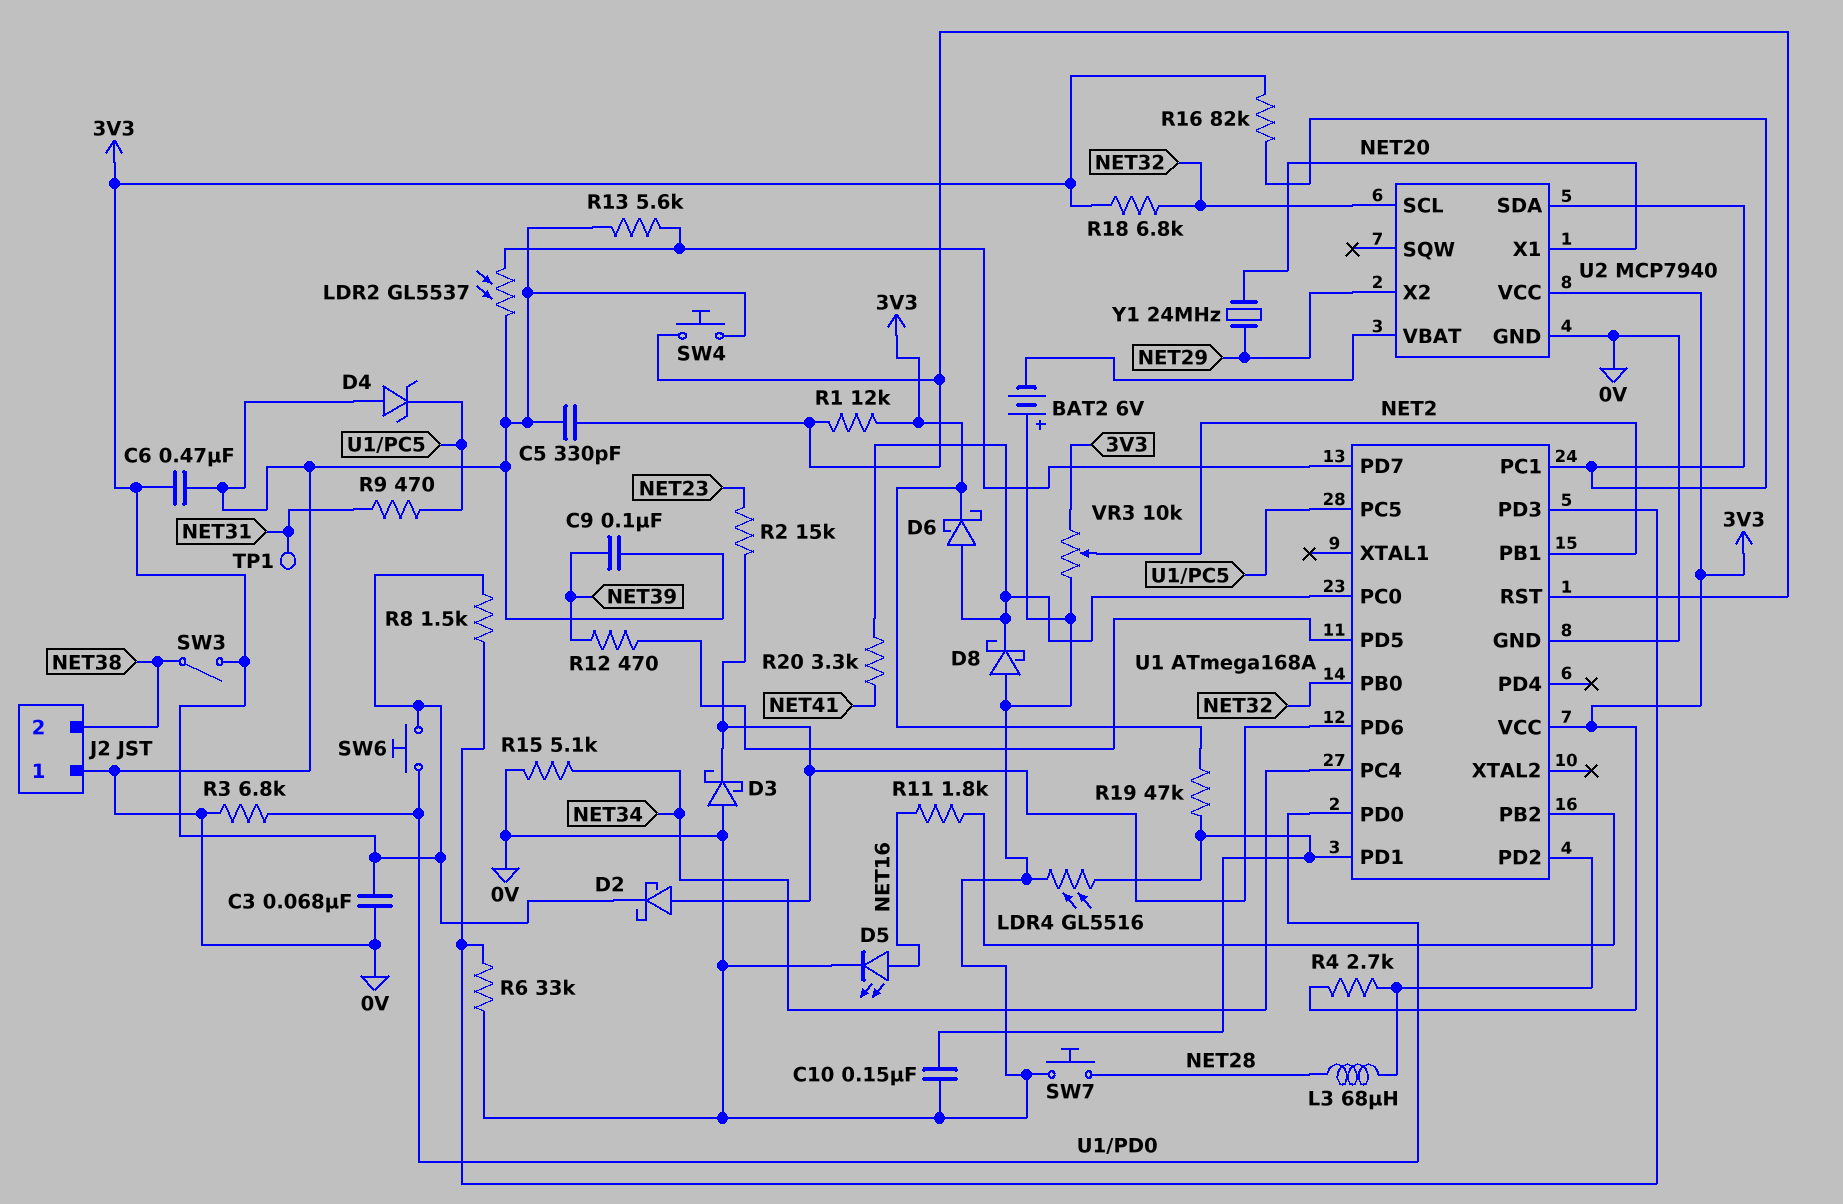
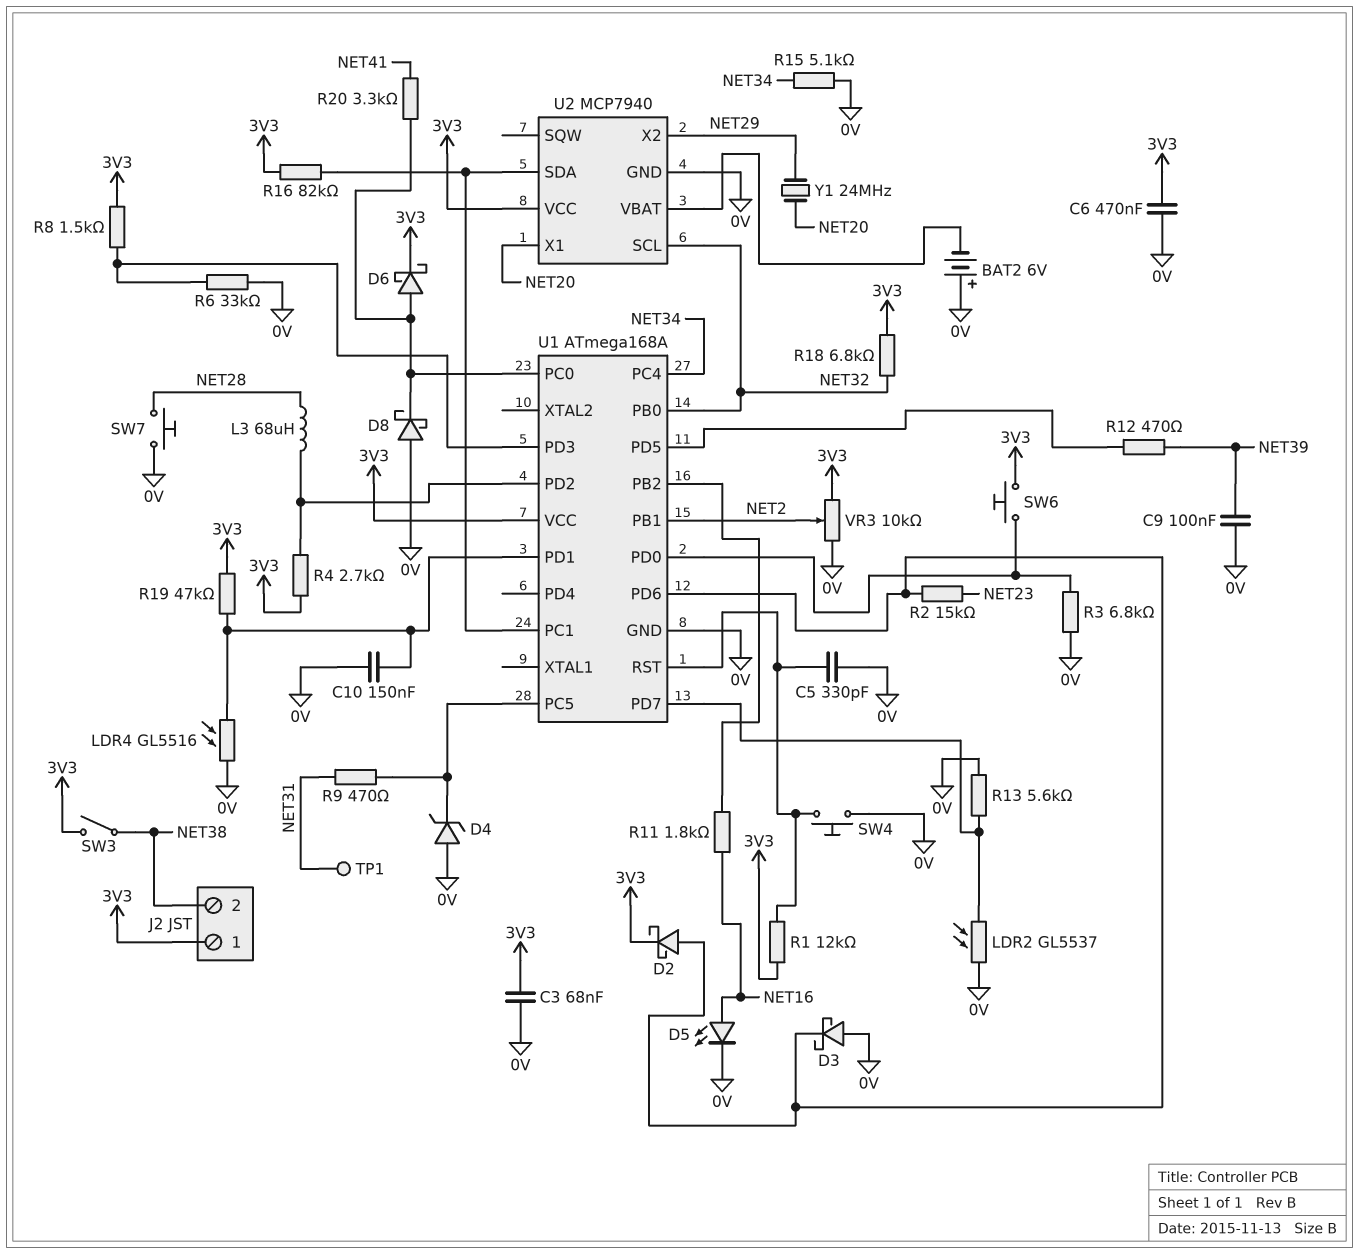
J2 pin 1: 0V -> 3V3

